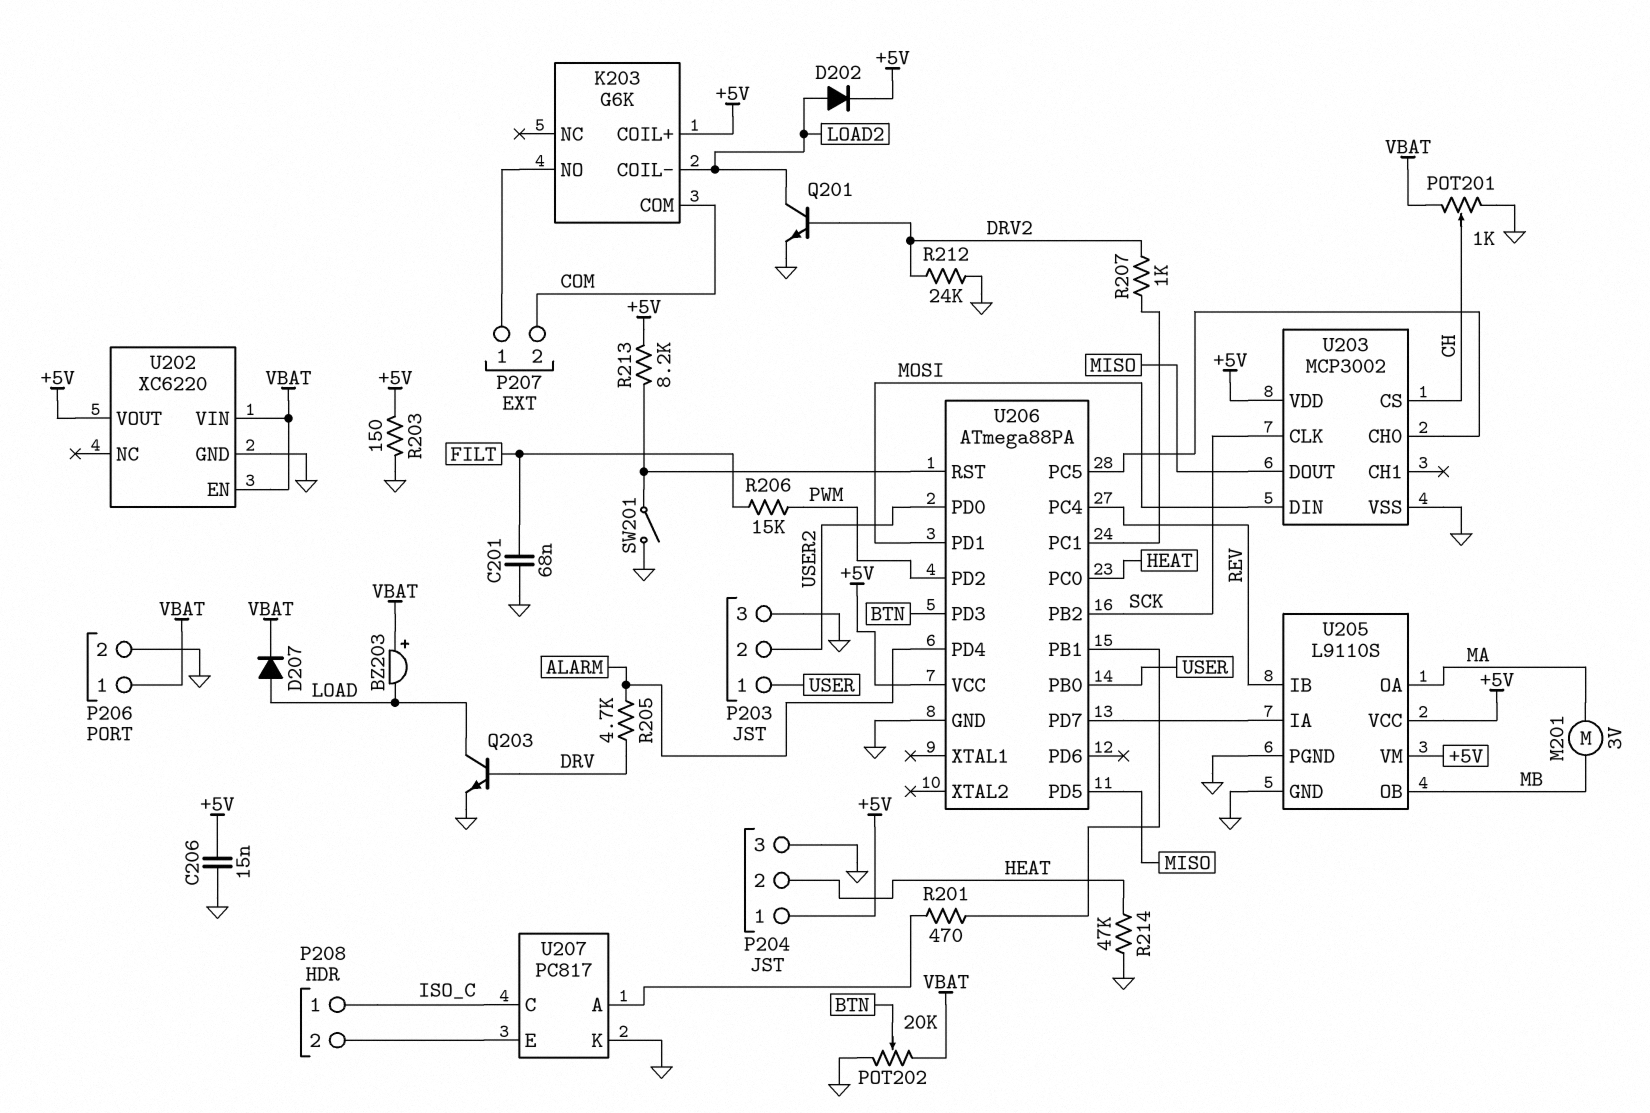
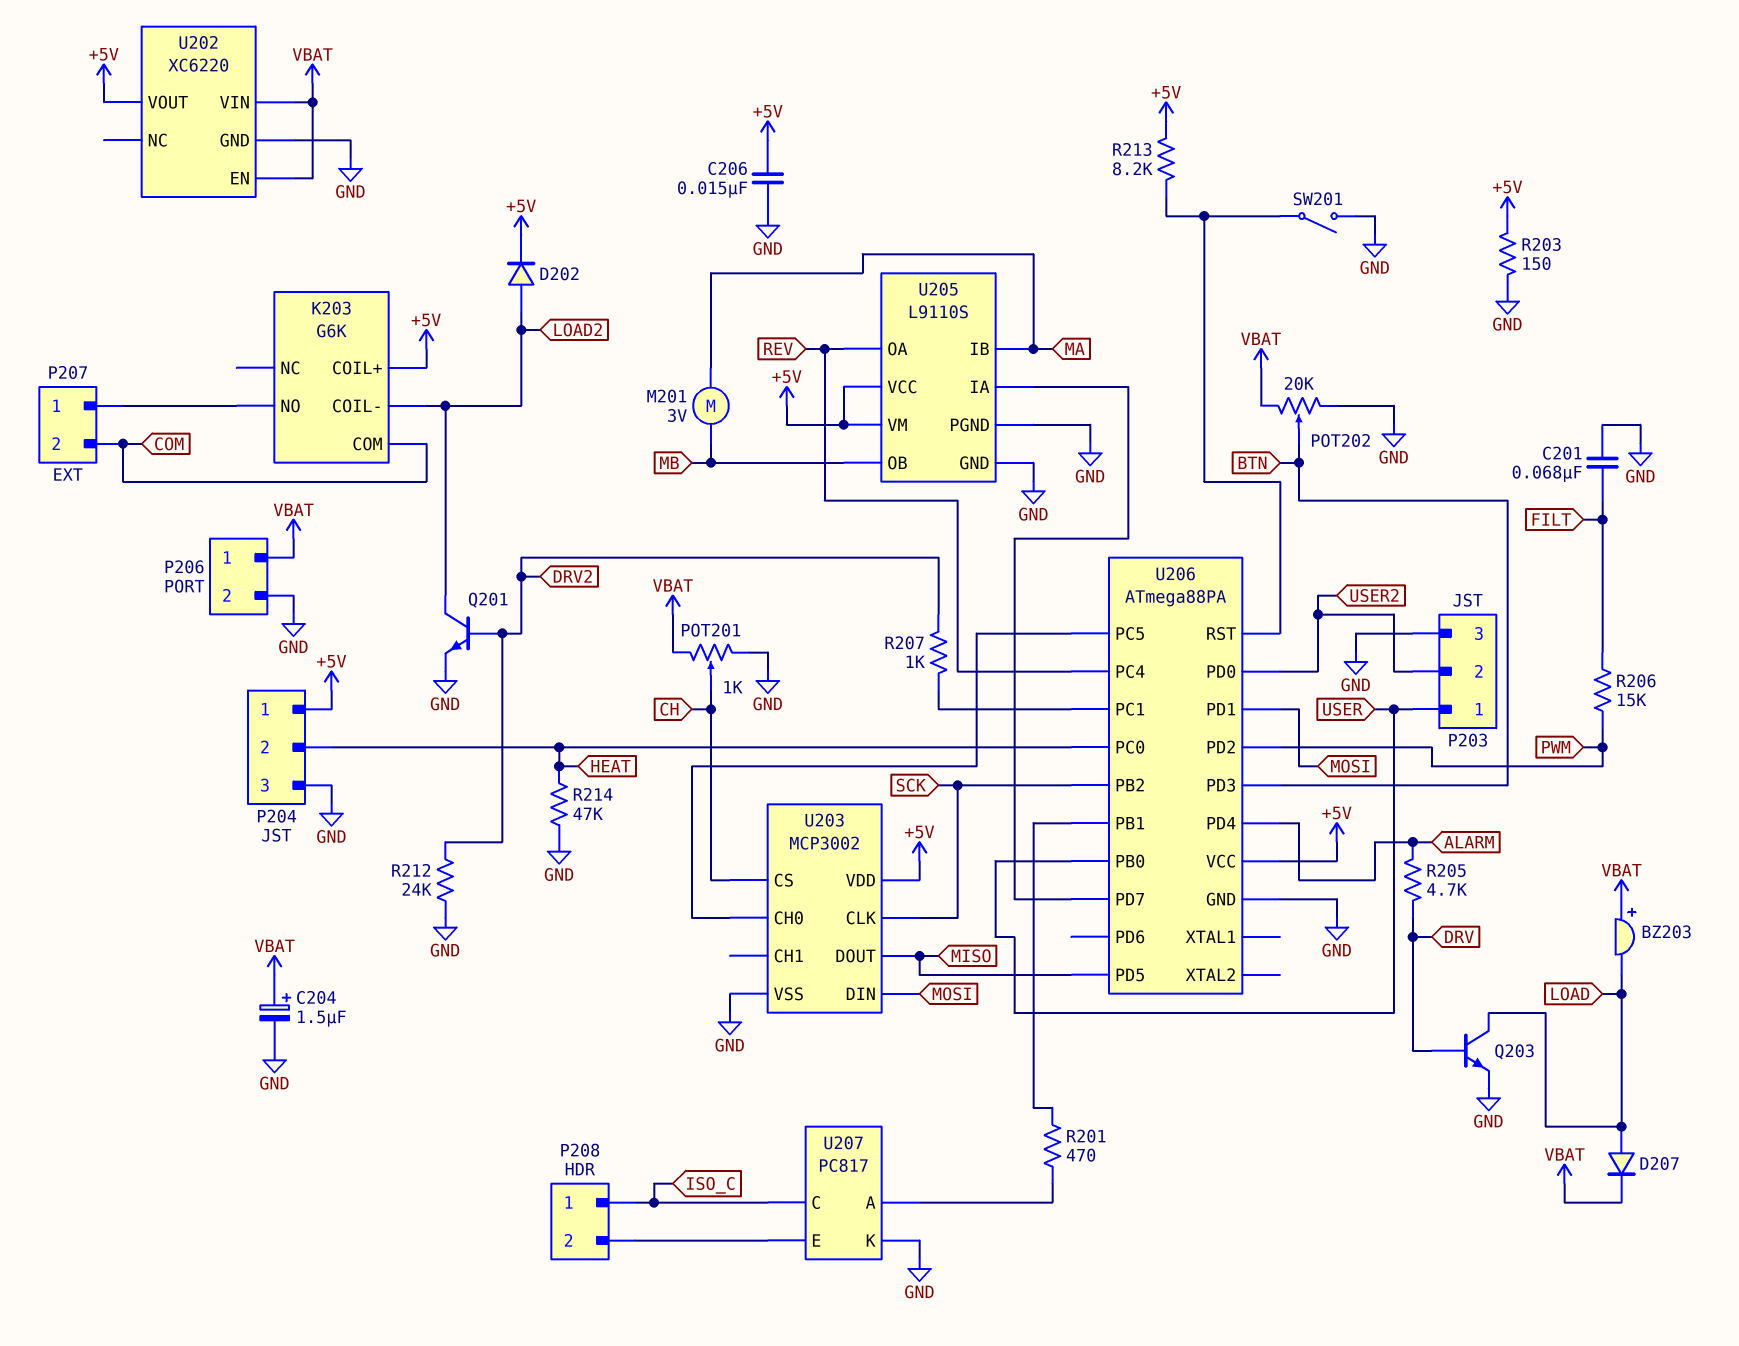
C204: none -> 1.5uF (plus VBAT, minus GND)
U205 pin IB: REV -> MA
U205 pin OA: MA -> REV

